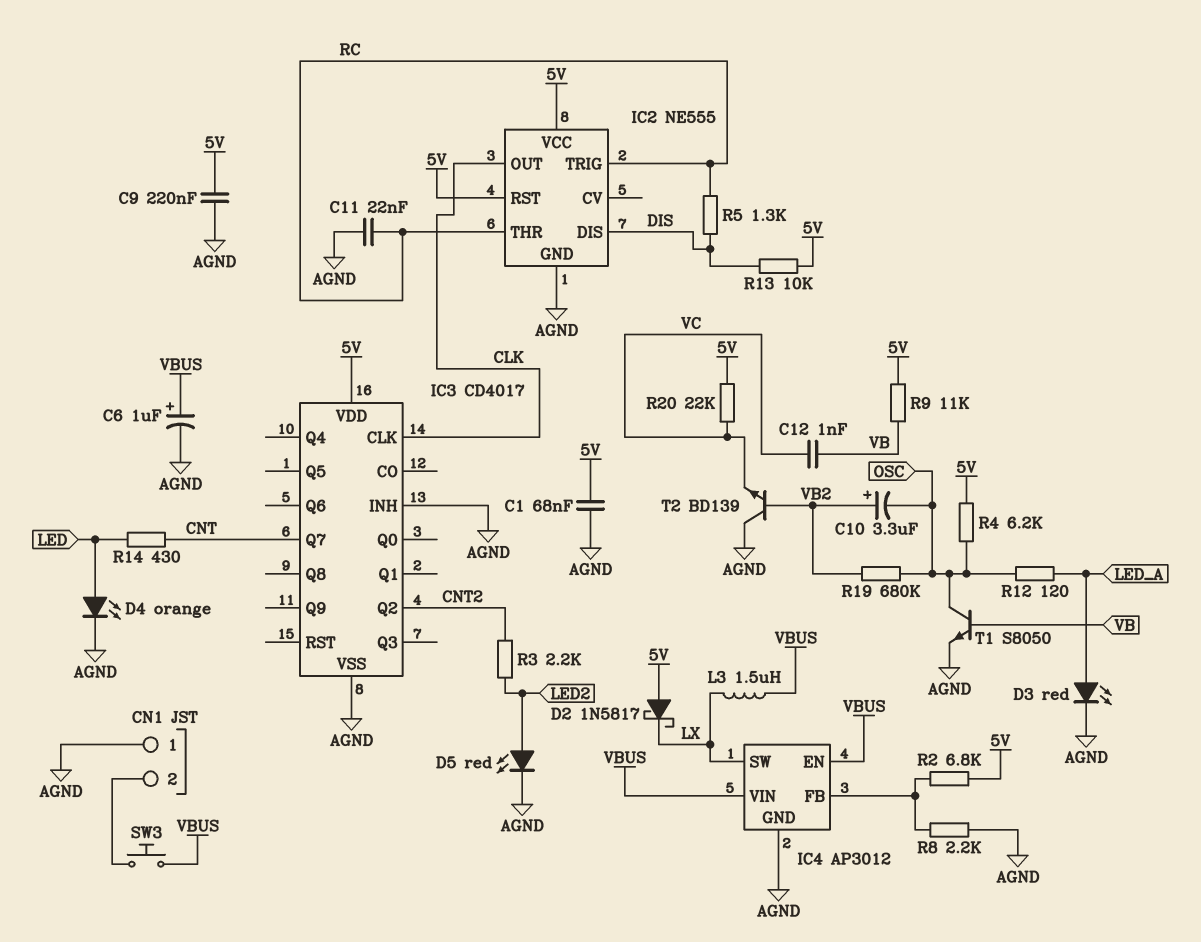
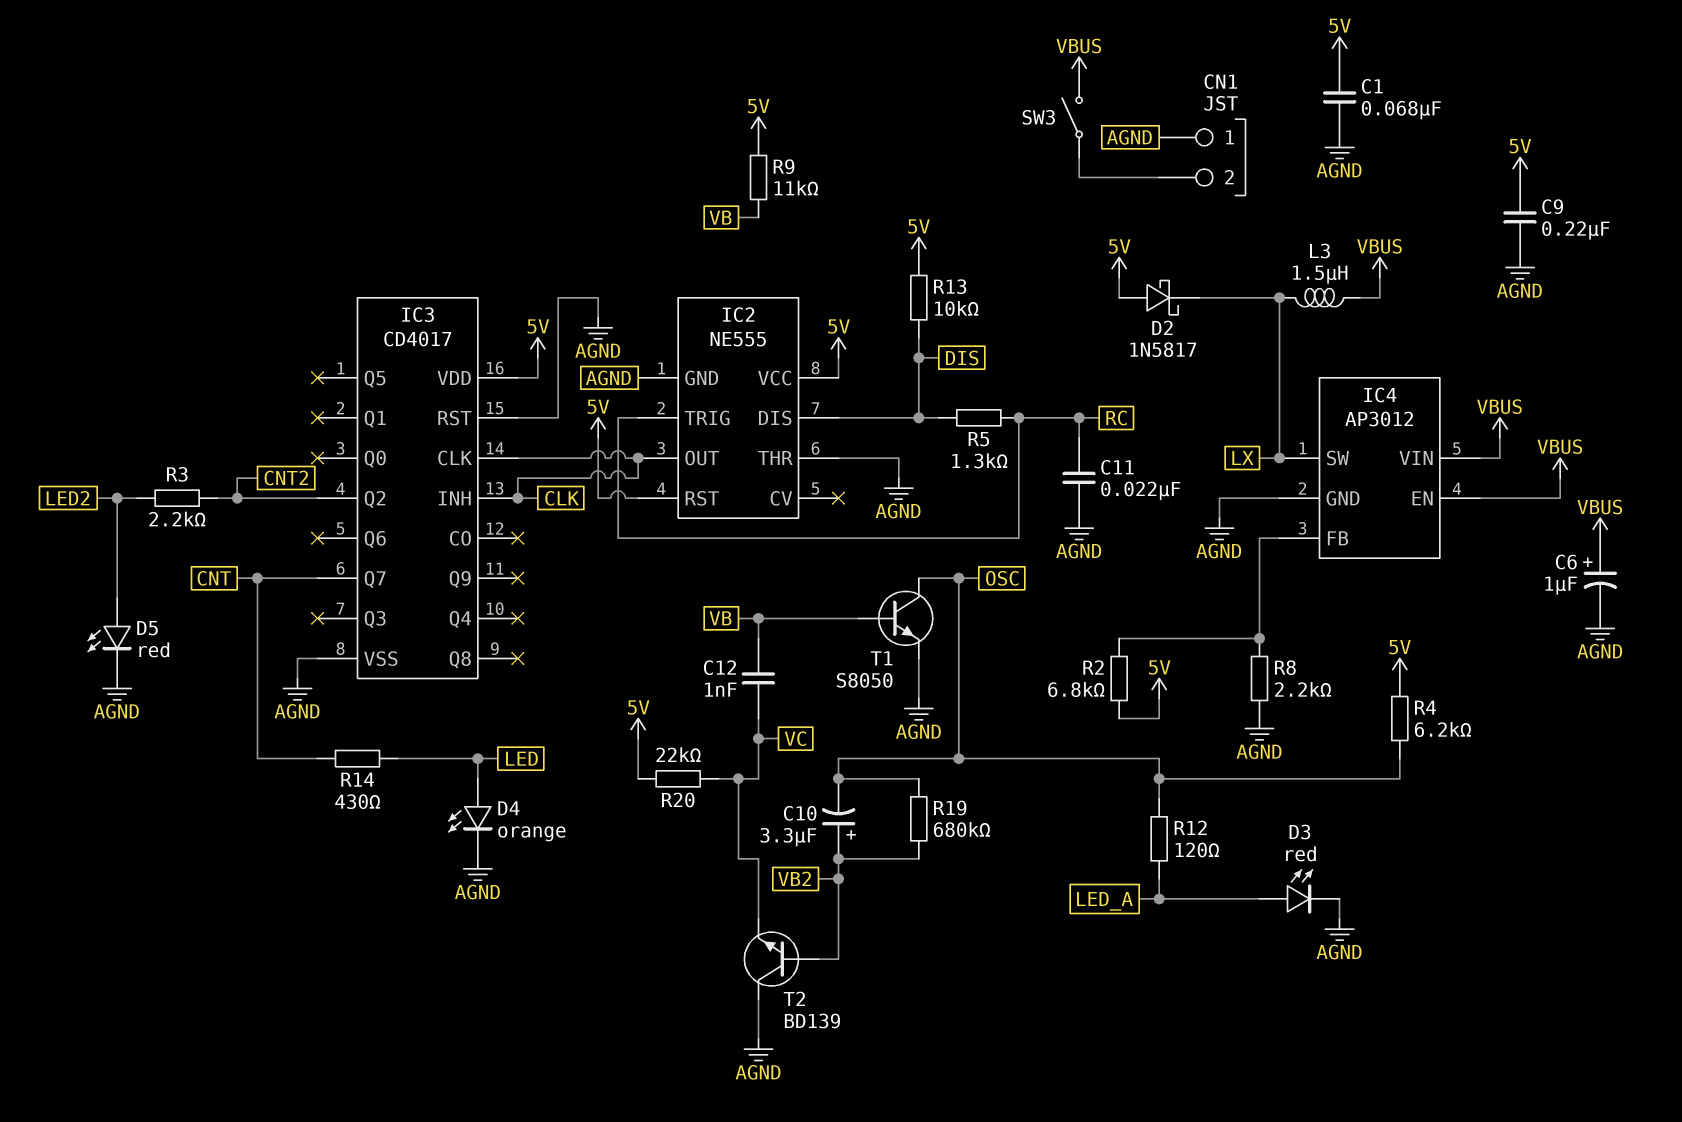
IC2 pin THR: RC -> AGND
IC3 pin INH: AGND -> CLK
IC3 pin RST: none -> AGND
SW3: button (CN1/2, VBUS) -> switch (CN1/2, VBUS)

